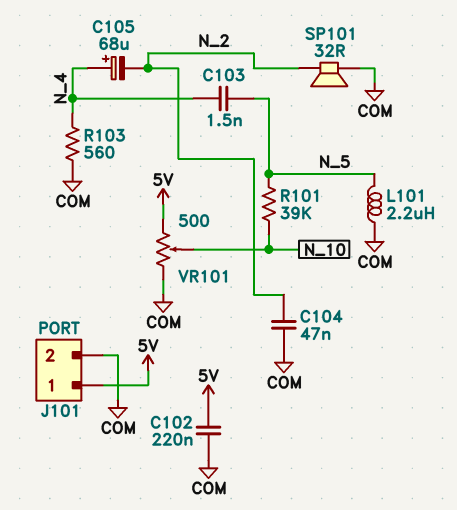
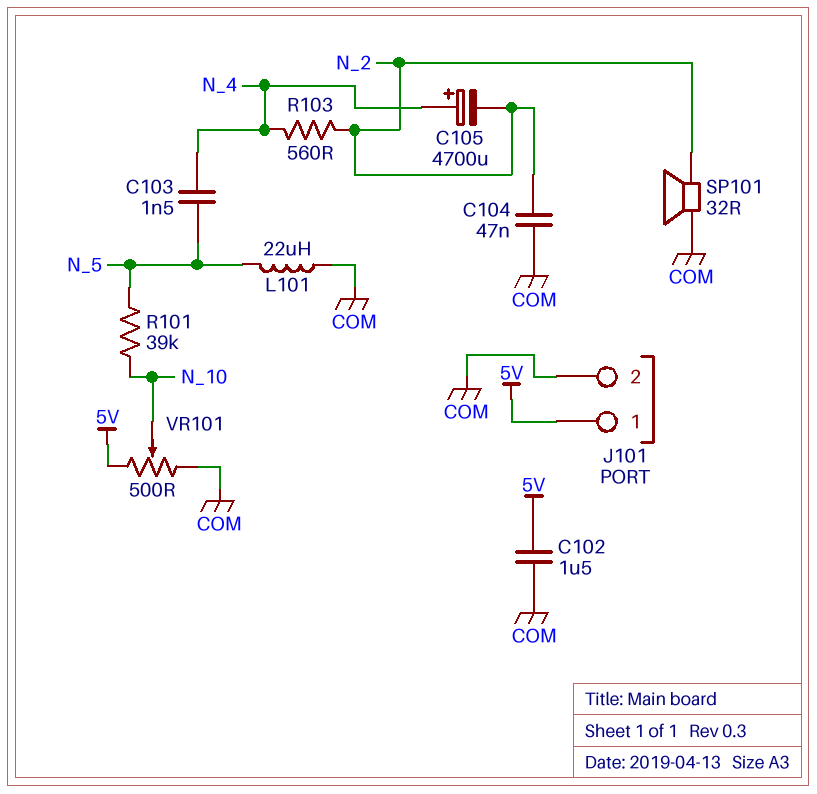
C102: 220nF (5V, COM) -> 1.5uF (5V, COM)
C105: 68uF (plus N_4, minus N_2) -> 4700uF (plus N_4, minus N_2)
L101: 2.2uH (COM, N_5) -> 22uH (COM, N_5)
R103: 560 (COM, N_4) -> 560 (N_2, N_4)

